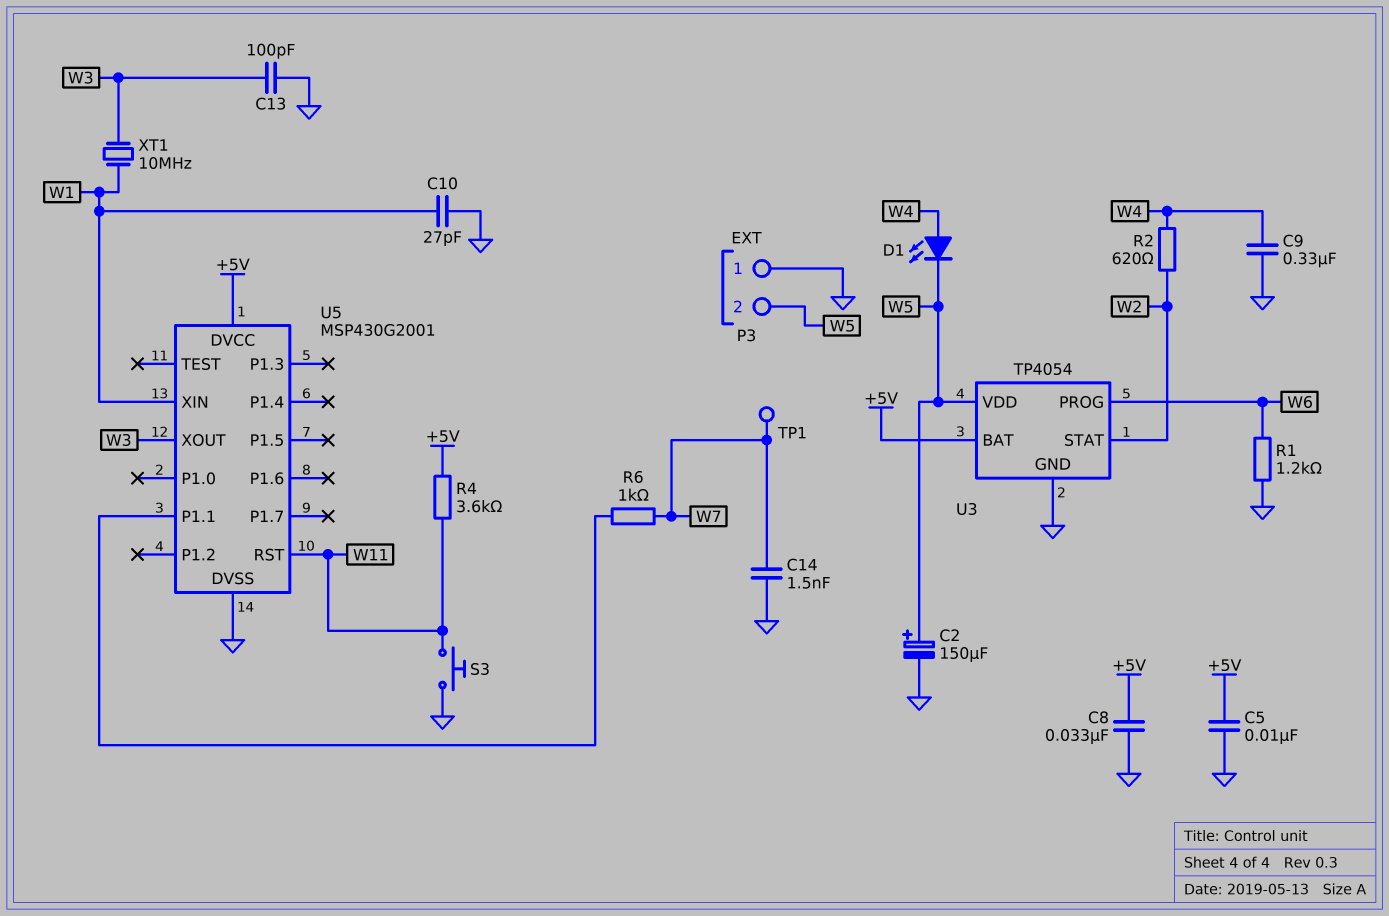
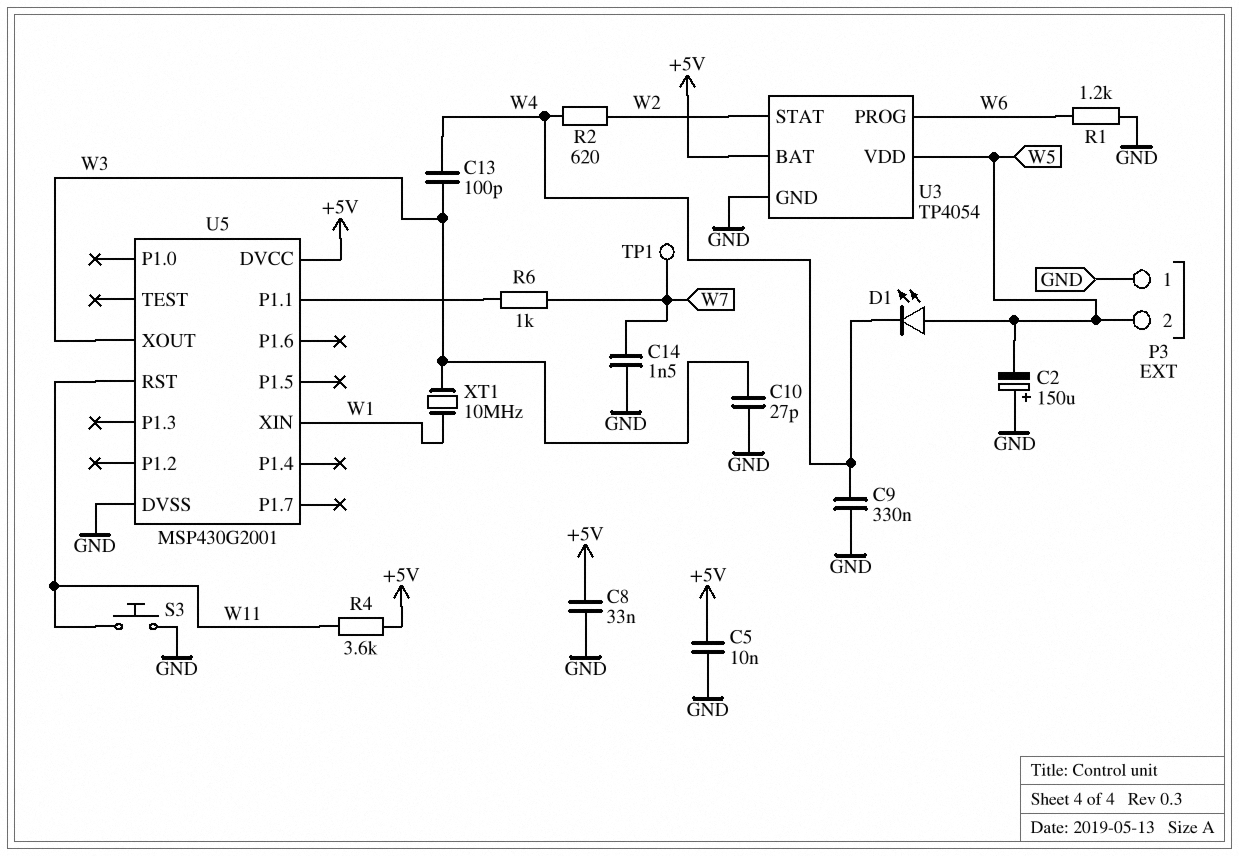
C2: 150uF (plus W5, minus GND) -> 150uF (plus GND, minus W5)
C10: 27pF (GND, W1) -> 27pF (GND, W3)
C13: 100pF (GND, W3) -> 100pF (W3, W4)
D1: LED (A W4, K W5) -> LED (A W5, K W4)

